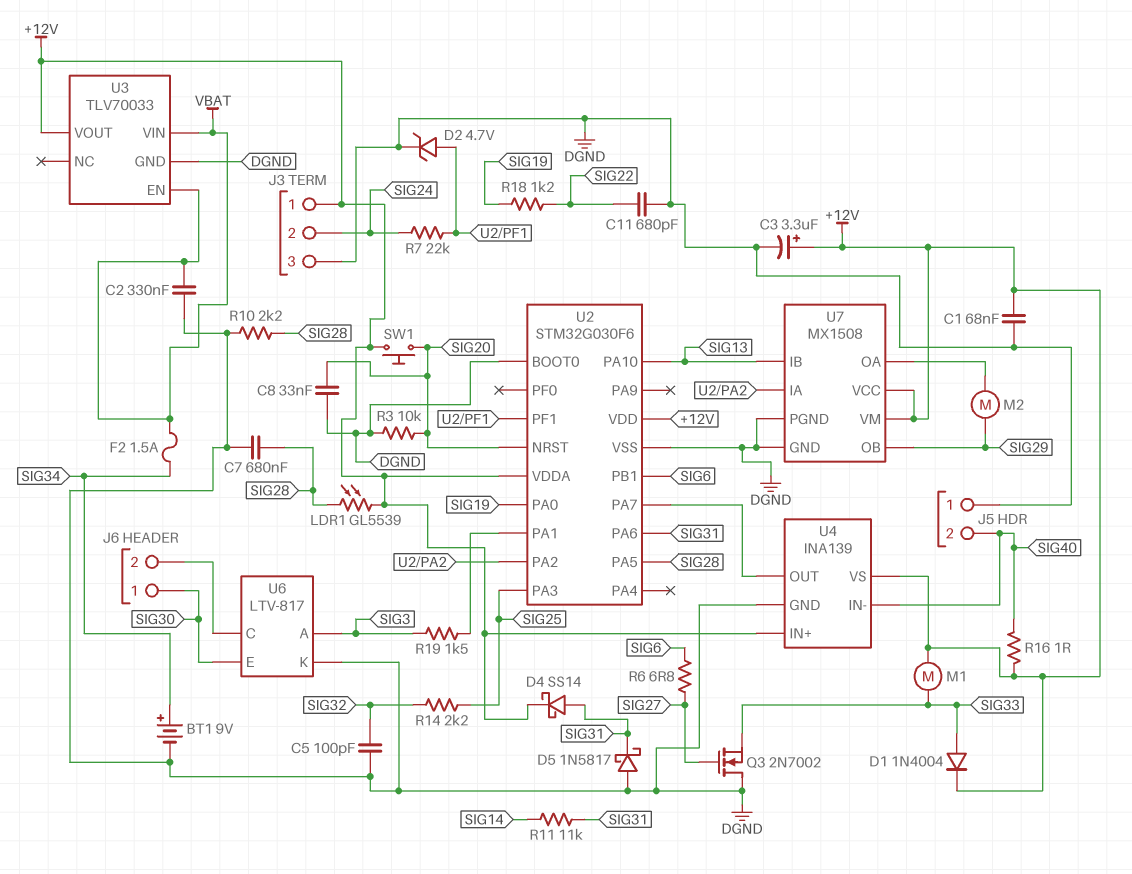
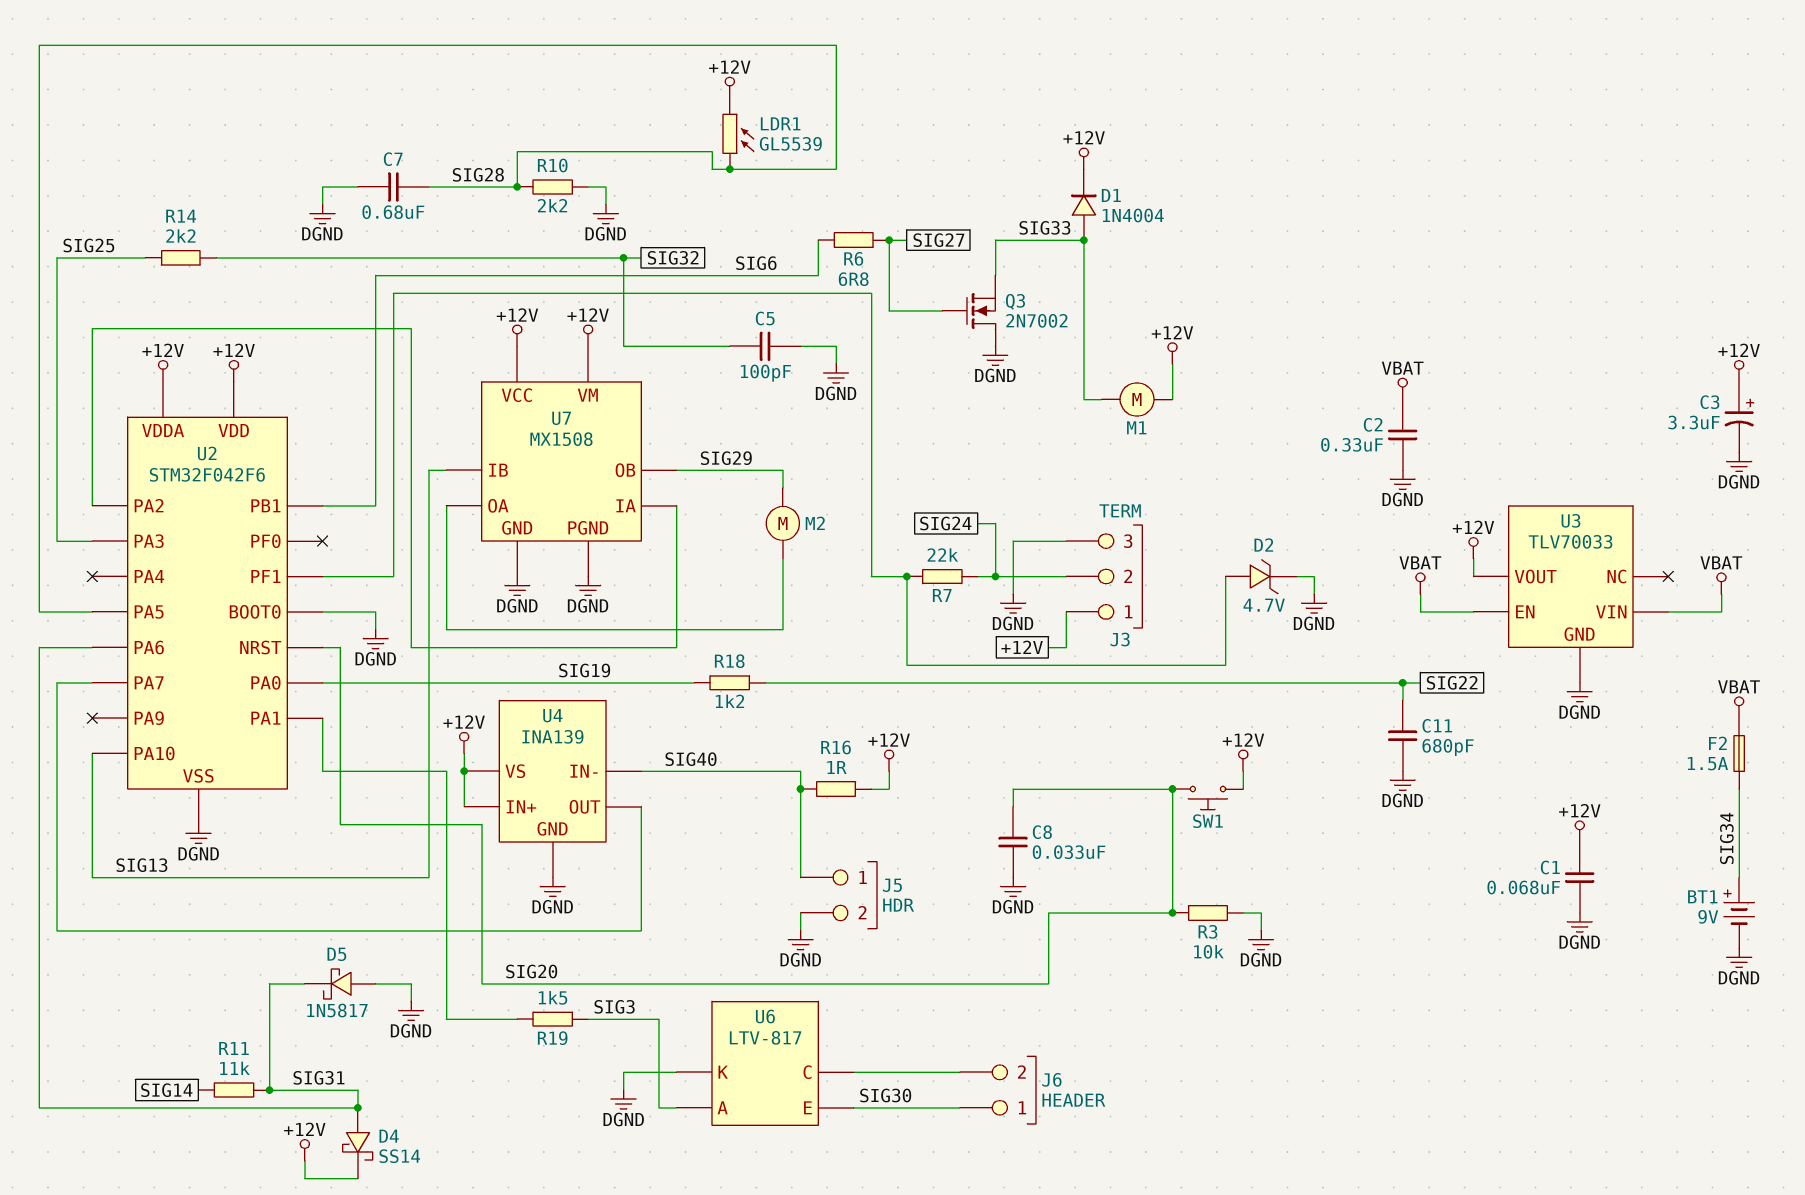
J5 pin 1: DGND -> SIG40
J5 pin 2: SIG40 -> DGND
U2: STM32G030F6 -> STM32F042F6

